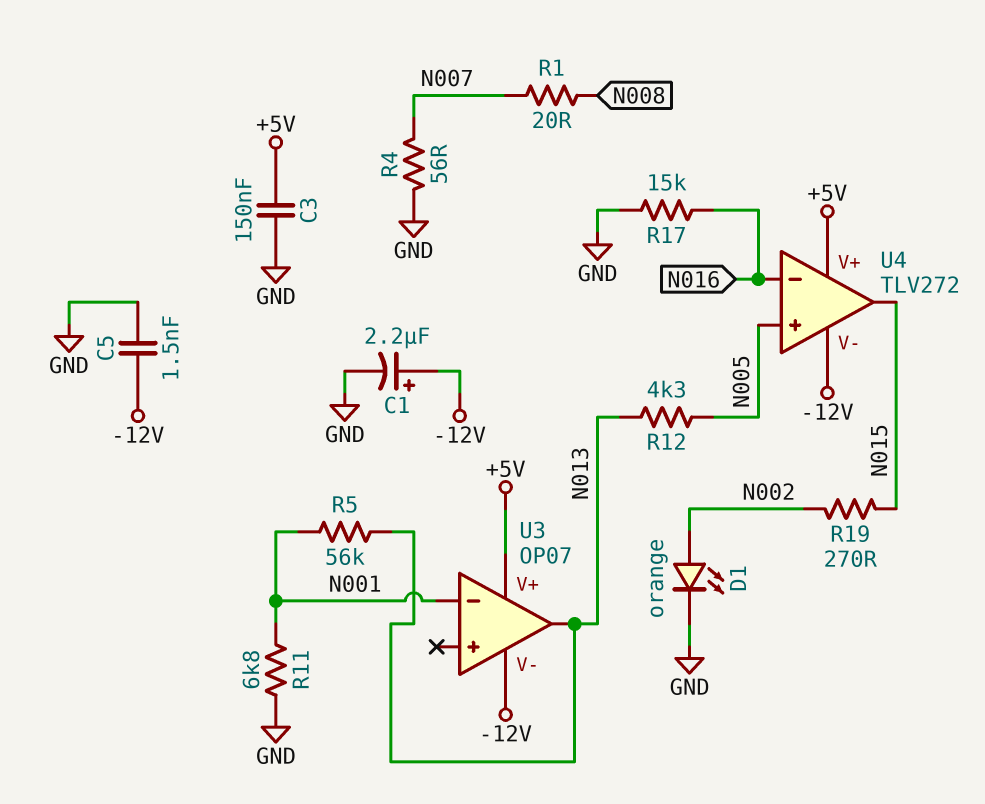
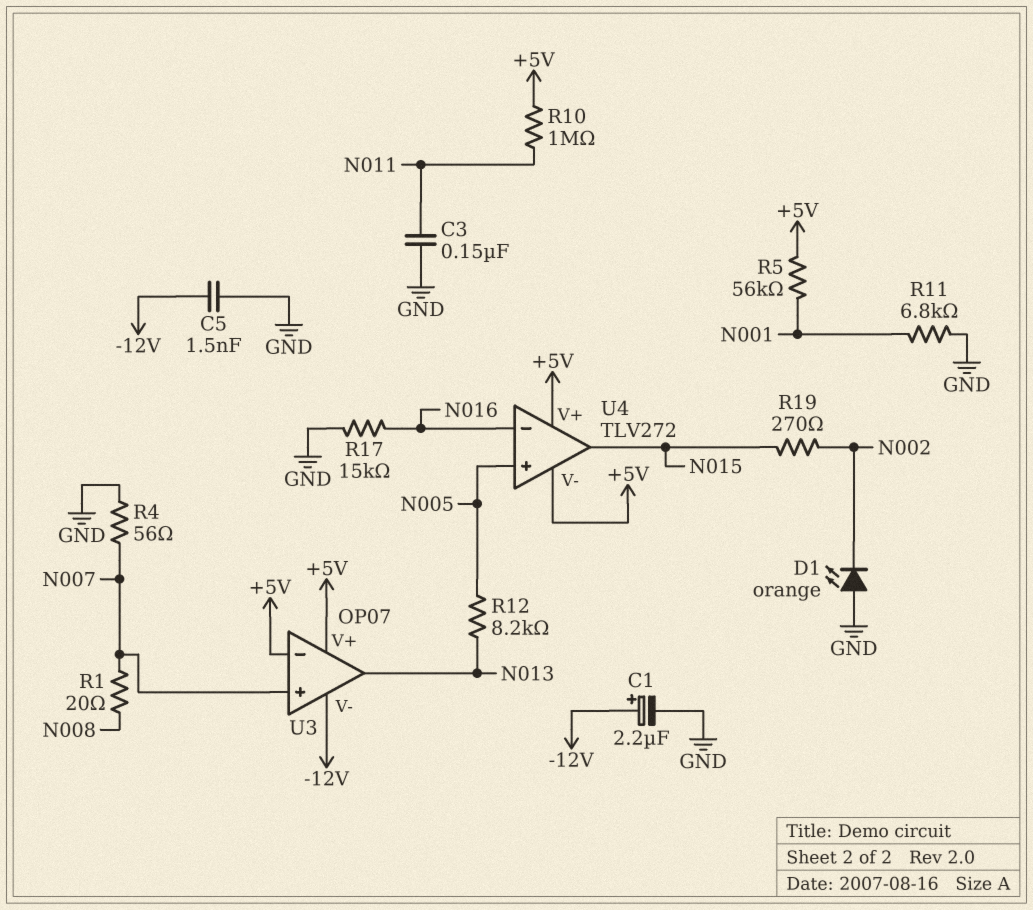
C3: 150nF (+5V, GND) -> 150nF (GND, N011)
D1: LED orange (A N002, K GND) -> LED orange (A GND, K N002)
R5: 56k (N001, N013) -> 56k (+5V, N001)
R10: none -> 1M (+5V, N011)
R12: 4.3k (N005, N013) -> 8.2k (N005, N013)
U3 pin in+: none -> N007
U3 pin in-: N001 -> +5V
U4 pin V-: -12V -> +5V

